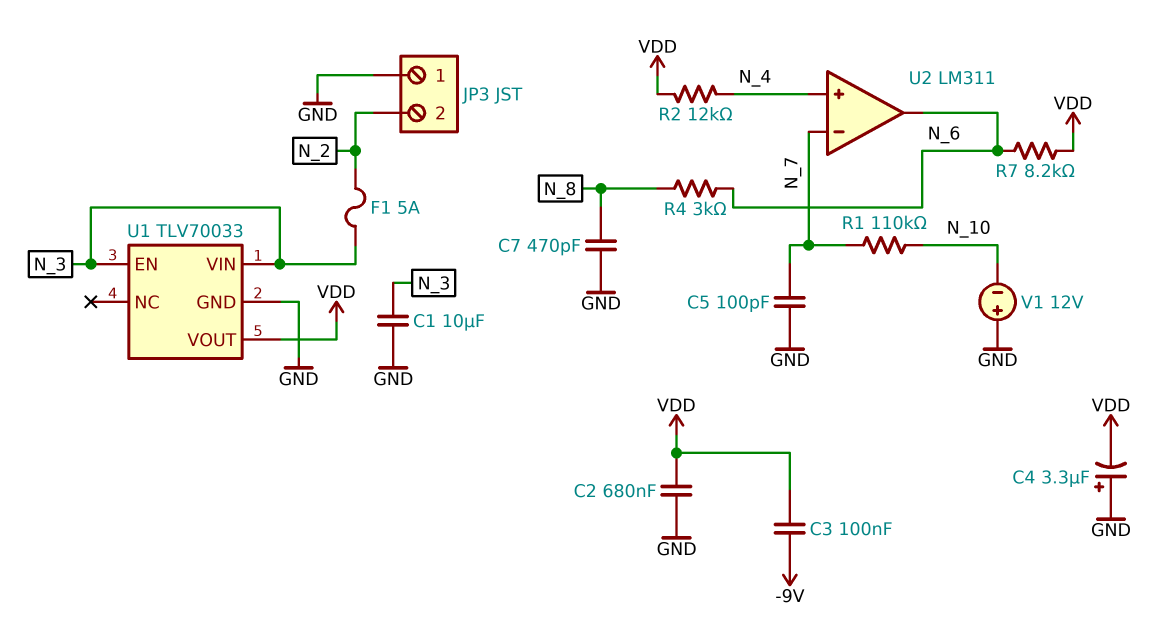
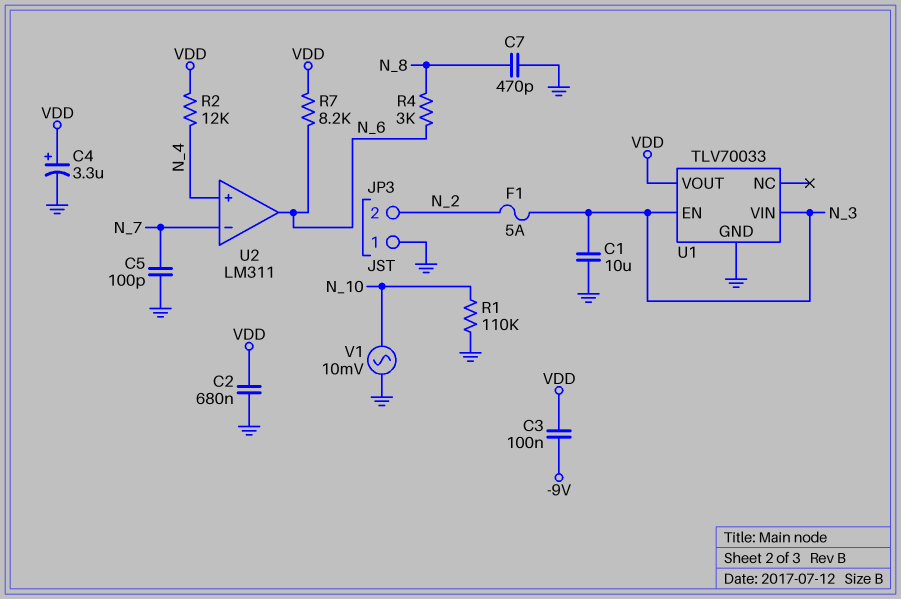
C4: 3.3uF (plus GND, minus VDD) -> 3.3uF (plus VDD, minus GND)
R1: 110k (N_7, N_10) -> 110k (GND, N_10)
V1: 12V (plus GND, minus N_10) -> AC 10mV (GND, N_10)

